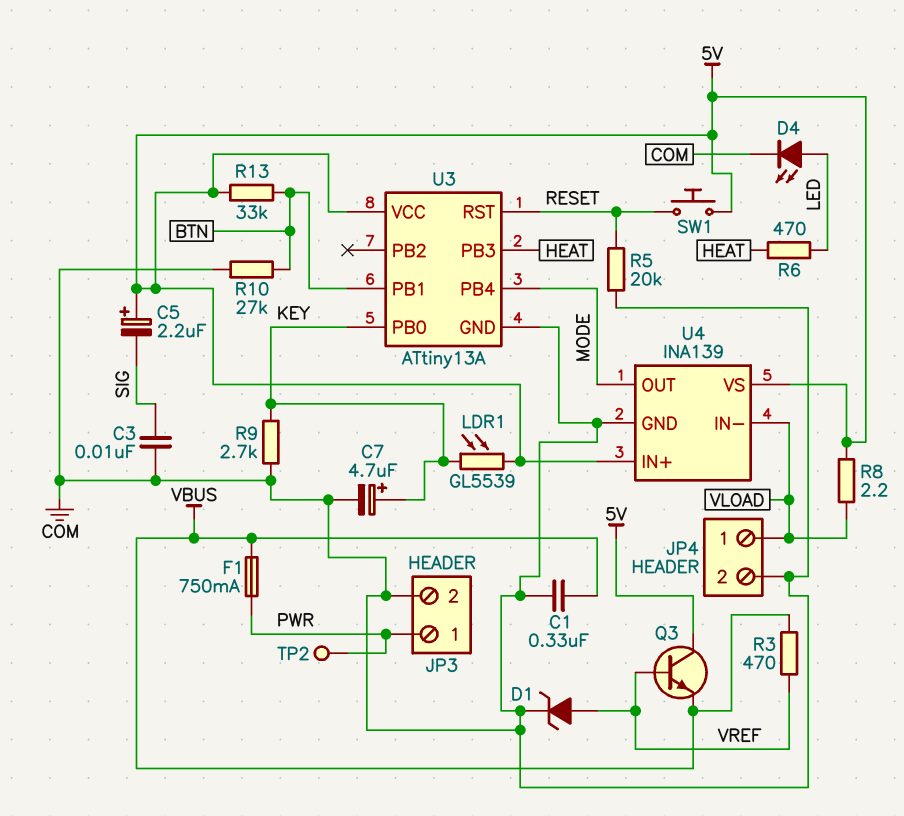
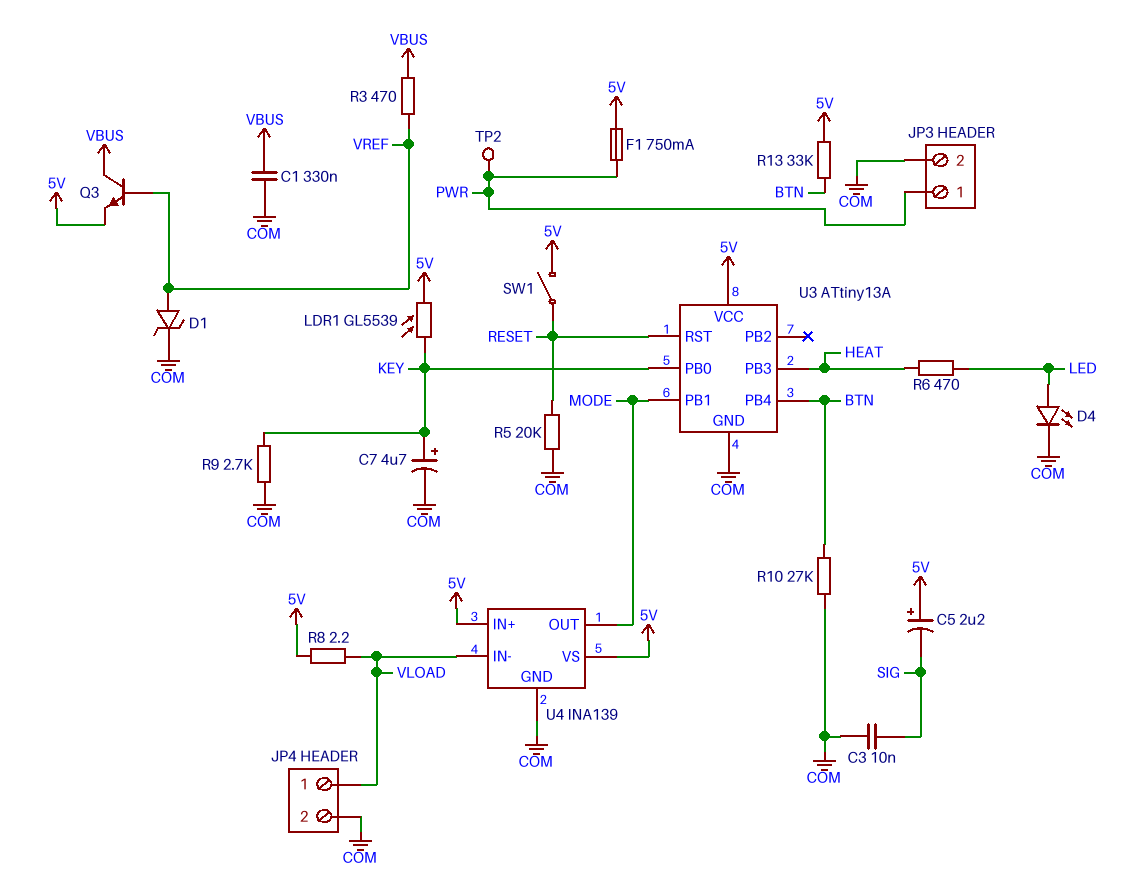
F1: 750mA (PWR, VBUS) -> 750mA (5V, PWR)
Q3: NPN (B VREF, C 5V, E VBUS) -> NPN (B VREF, C VBUS, E 5V)
SW1: button (5V, RESET) -> switch (5V, RESET)
U3 pin PB1: BTN -> MODE
U3 pin PB4: MODE -> BTN

